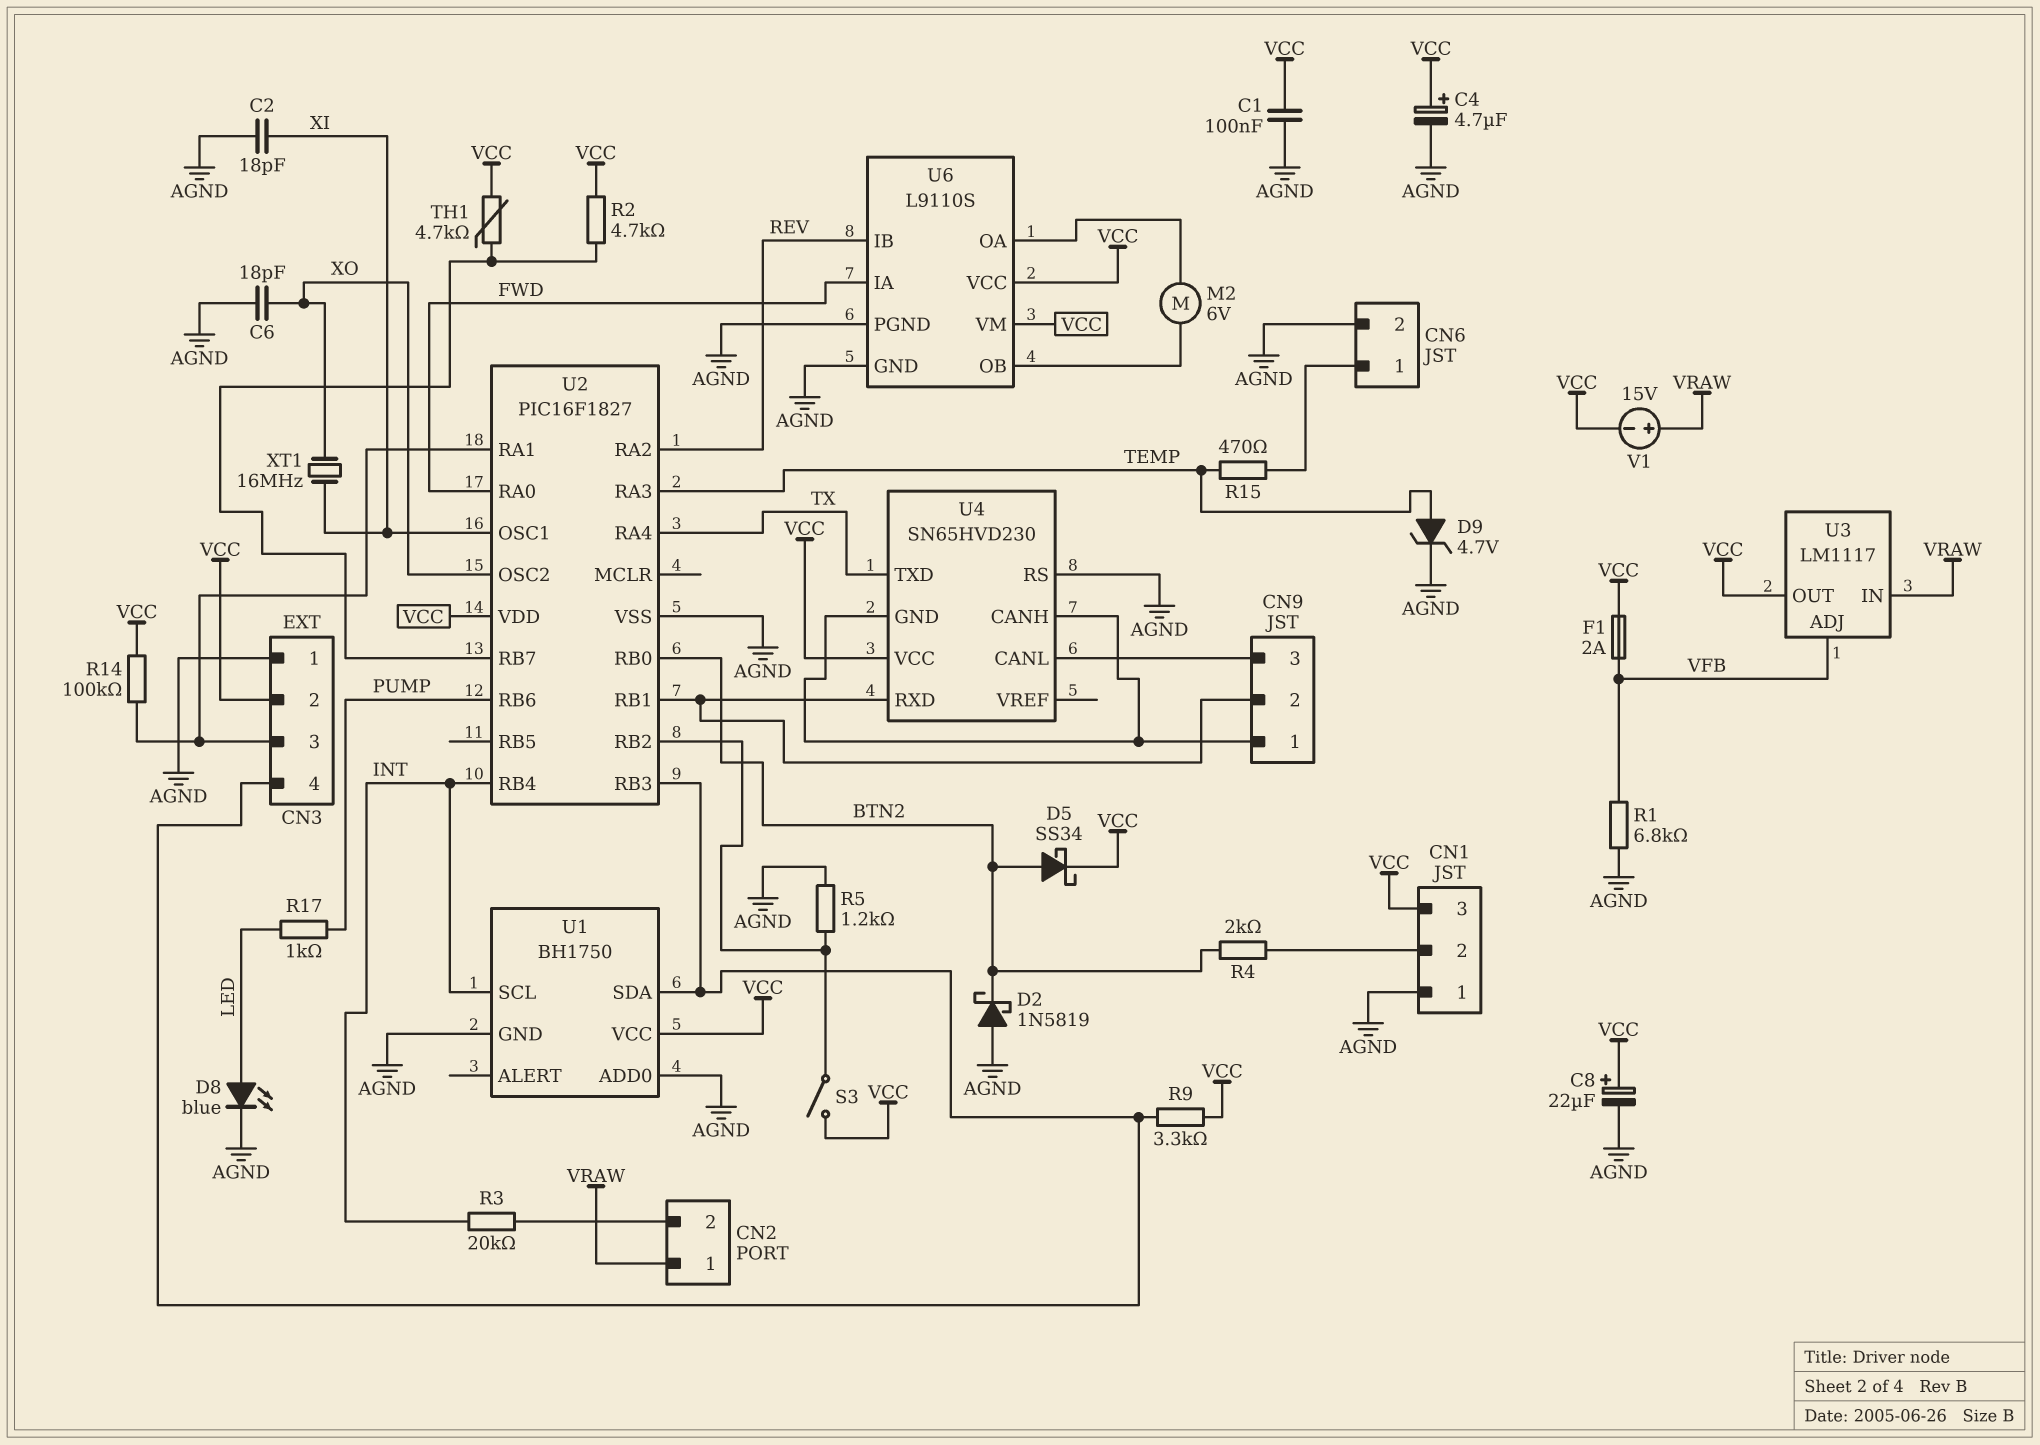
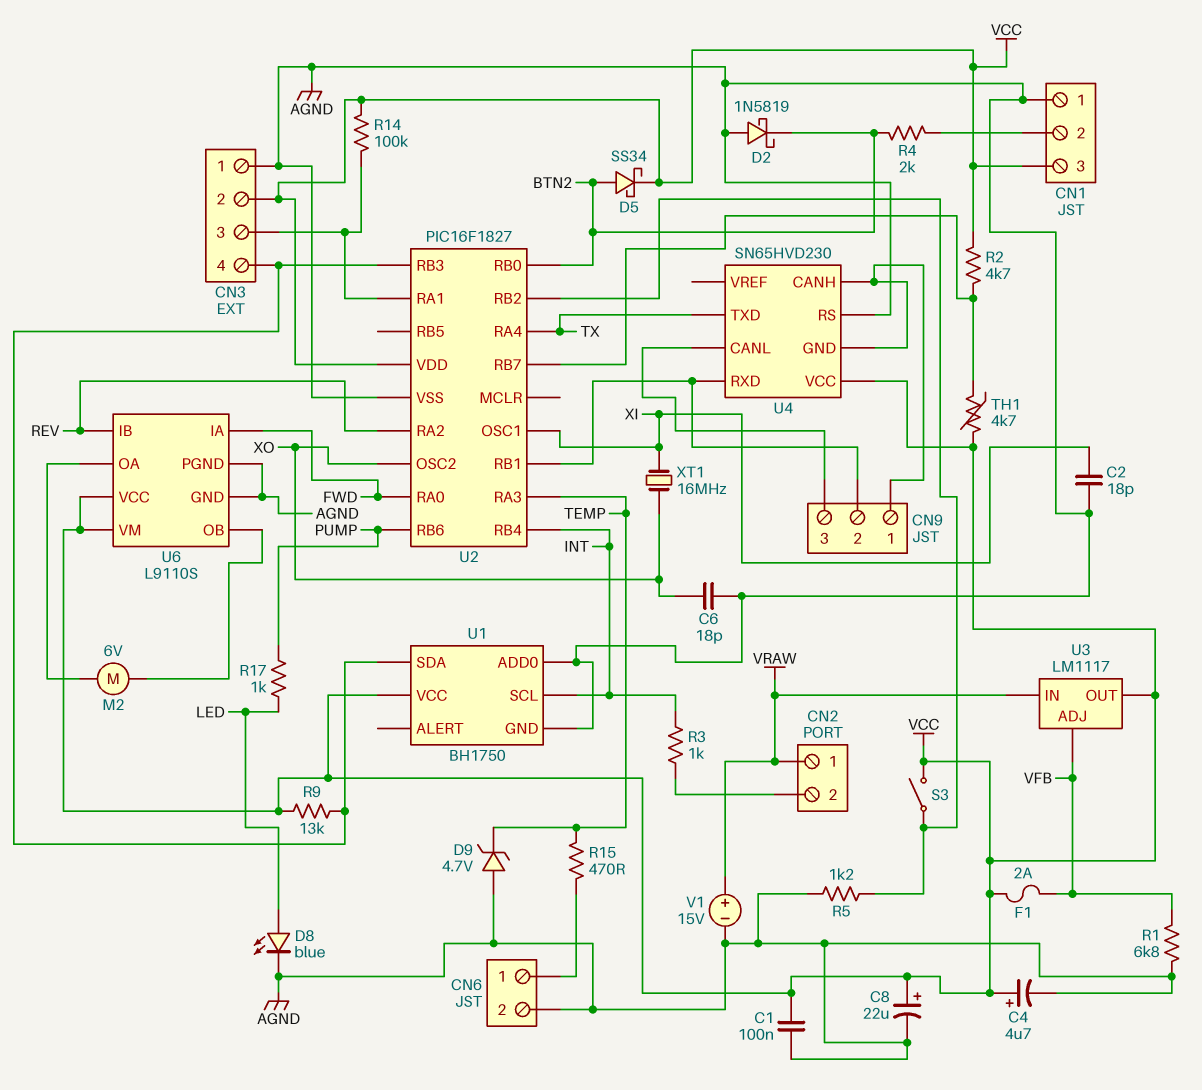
D9: zener 4.7V (A TEMP, K AGND) -> zener 4.7V (A AGND, K TEMP)
R3: 20k (CN2/2, INT) -> 1k (CN2/2, INT)
R9: 3.3k (CN3/4, VCC) -> 13k (CN3/4, VCC)
V1: 15V (plus VRAW, minus VCC) -> 15V (plus VRAW, minus AGND)

